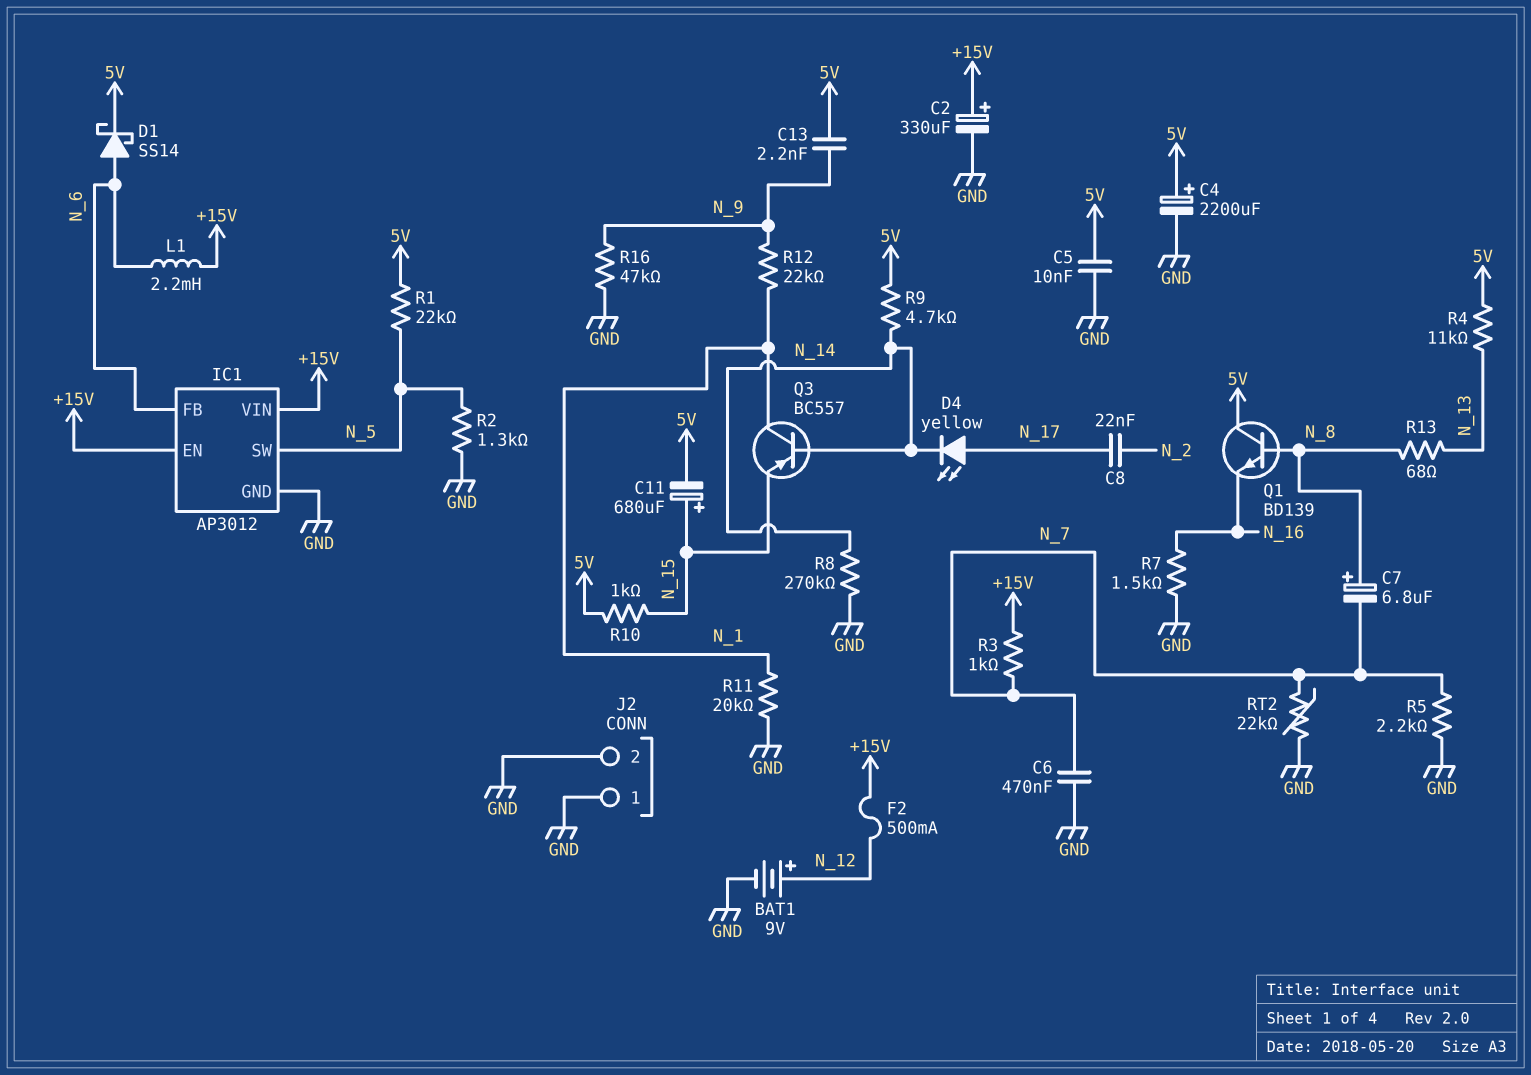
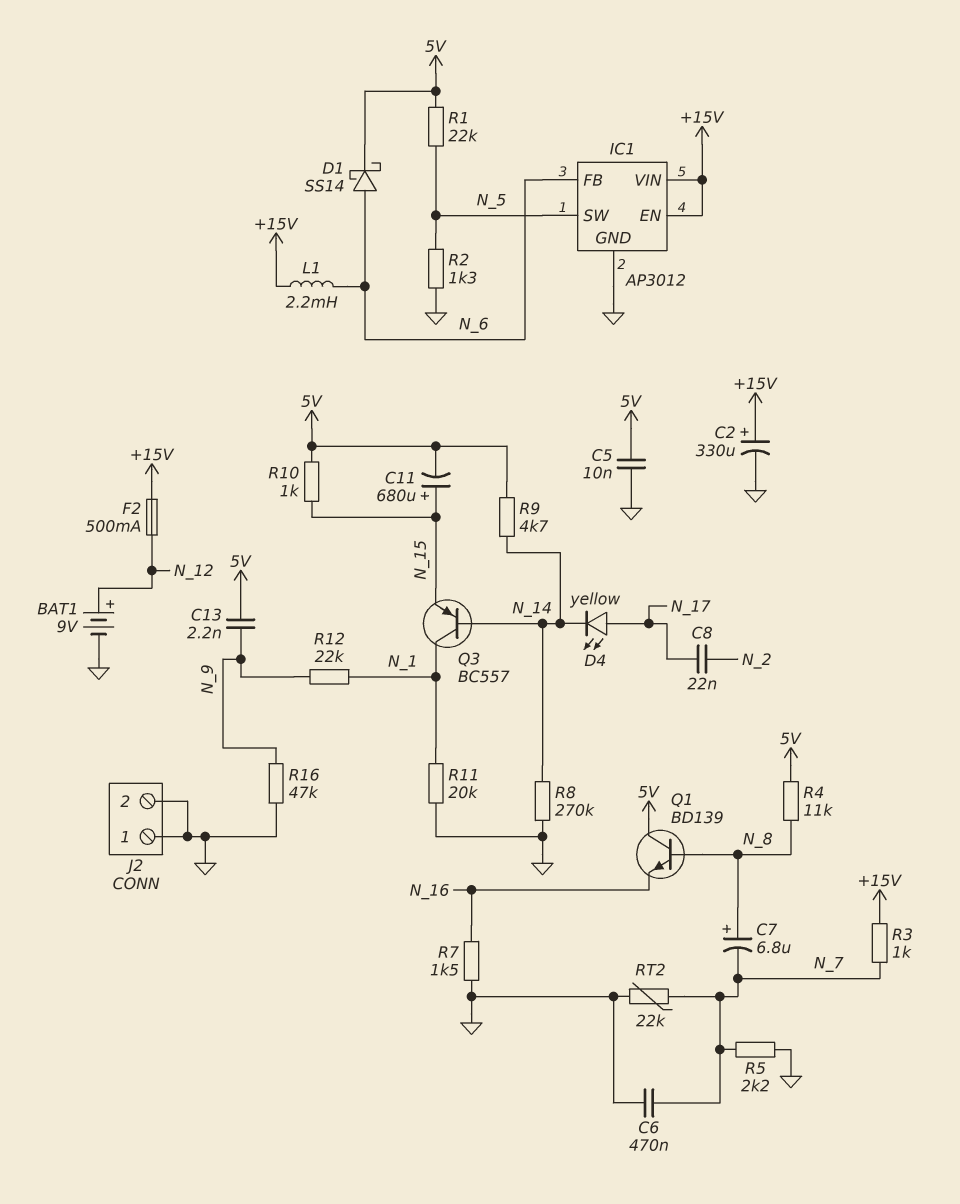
C4: 2200uF (plus 5V, minus GND) -> none
R4: 11k (5V, N_13) -> 11k (5V, N_8)
R13: 68 (N_8, N_13) -> none

